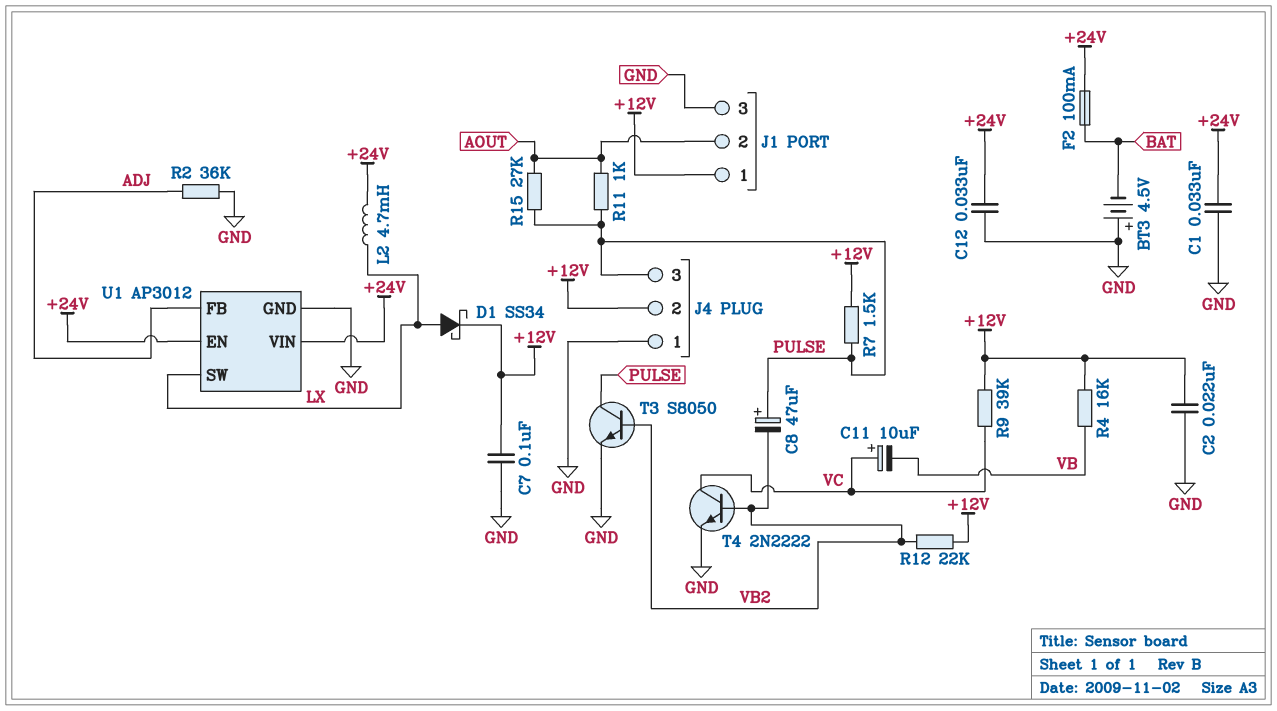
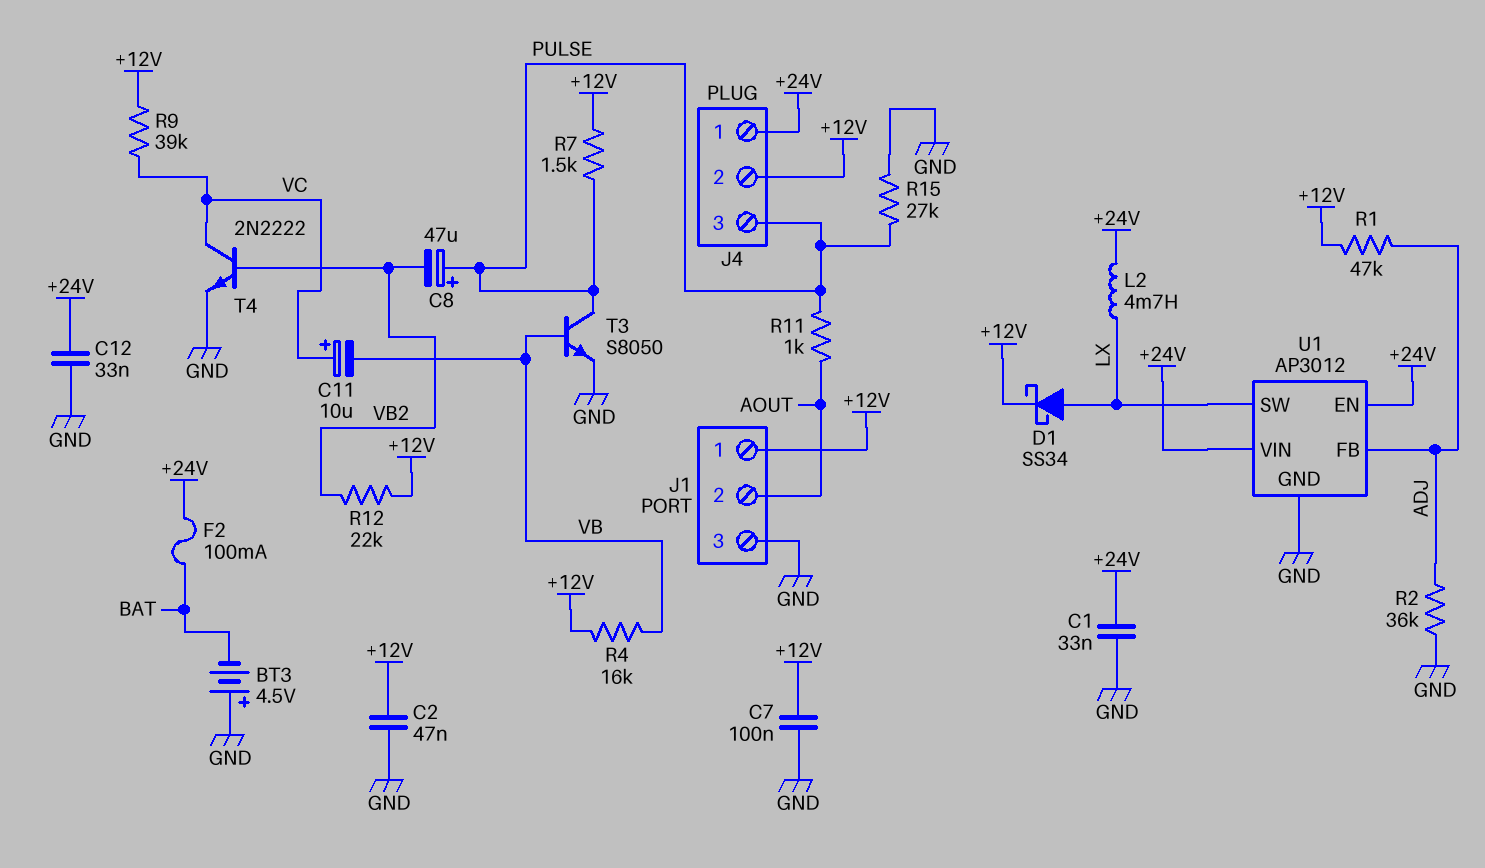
C2: 22nF (+12V, GND) -> 47nF (+12V, GND)
J4 pin 1: GND -> +24V
R1: none -> 47k (+12V, ADJ)
R15: 27k (AOUT, PULSE) -> 27k (GND, PULSE)
T3: NPN S8050 (B VB2, C PULSE, E GND) -> NPN S8050 (B VB, C PULSE, E GND)

